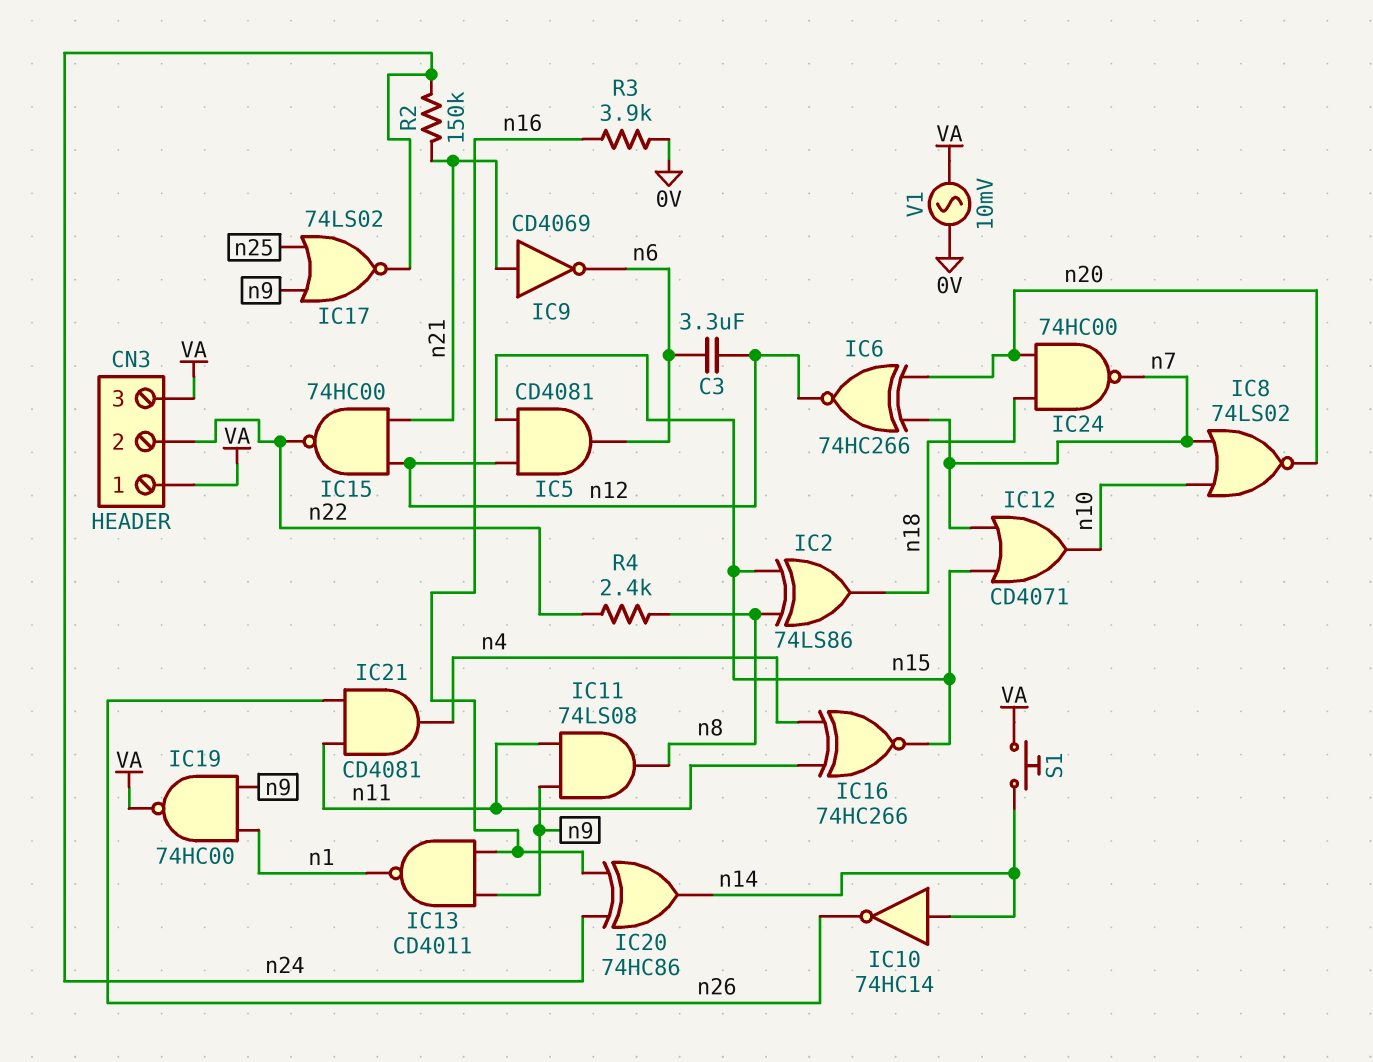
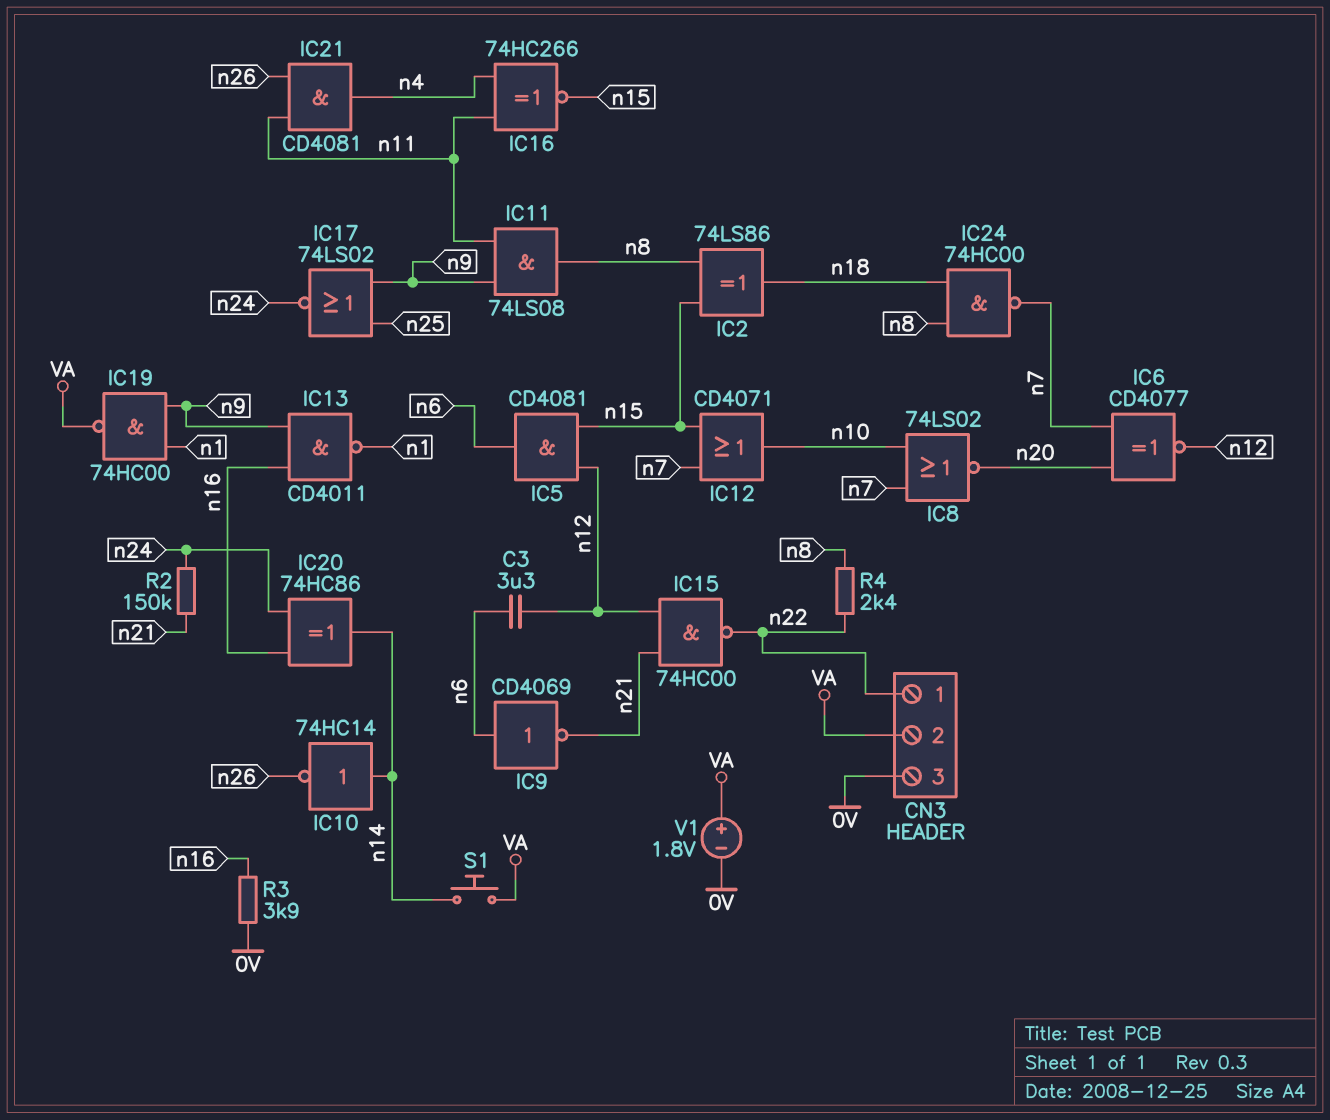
CN3 pin 1: VA -> n22
CN3 pin 2: n22 -> VA
CN3 pin 3: VA -> 0V
IC6: XNOR 74HC266 (in n7, in n20, out n12) -> XNOR CD4077 (in n7, in n20, out n12)
IC9: NOT CD4069 (in n21, out n6) -> NOT CD4069 (in n6, out n21)
IC24: NAND 74HC00 (in n18, in n20, out n7) -> NAND 74HC00 (in n8, in n18, out n7)
V1: AC 10mV (0V, VA) -> 1.8V (plus VA, minus 0V)

